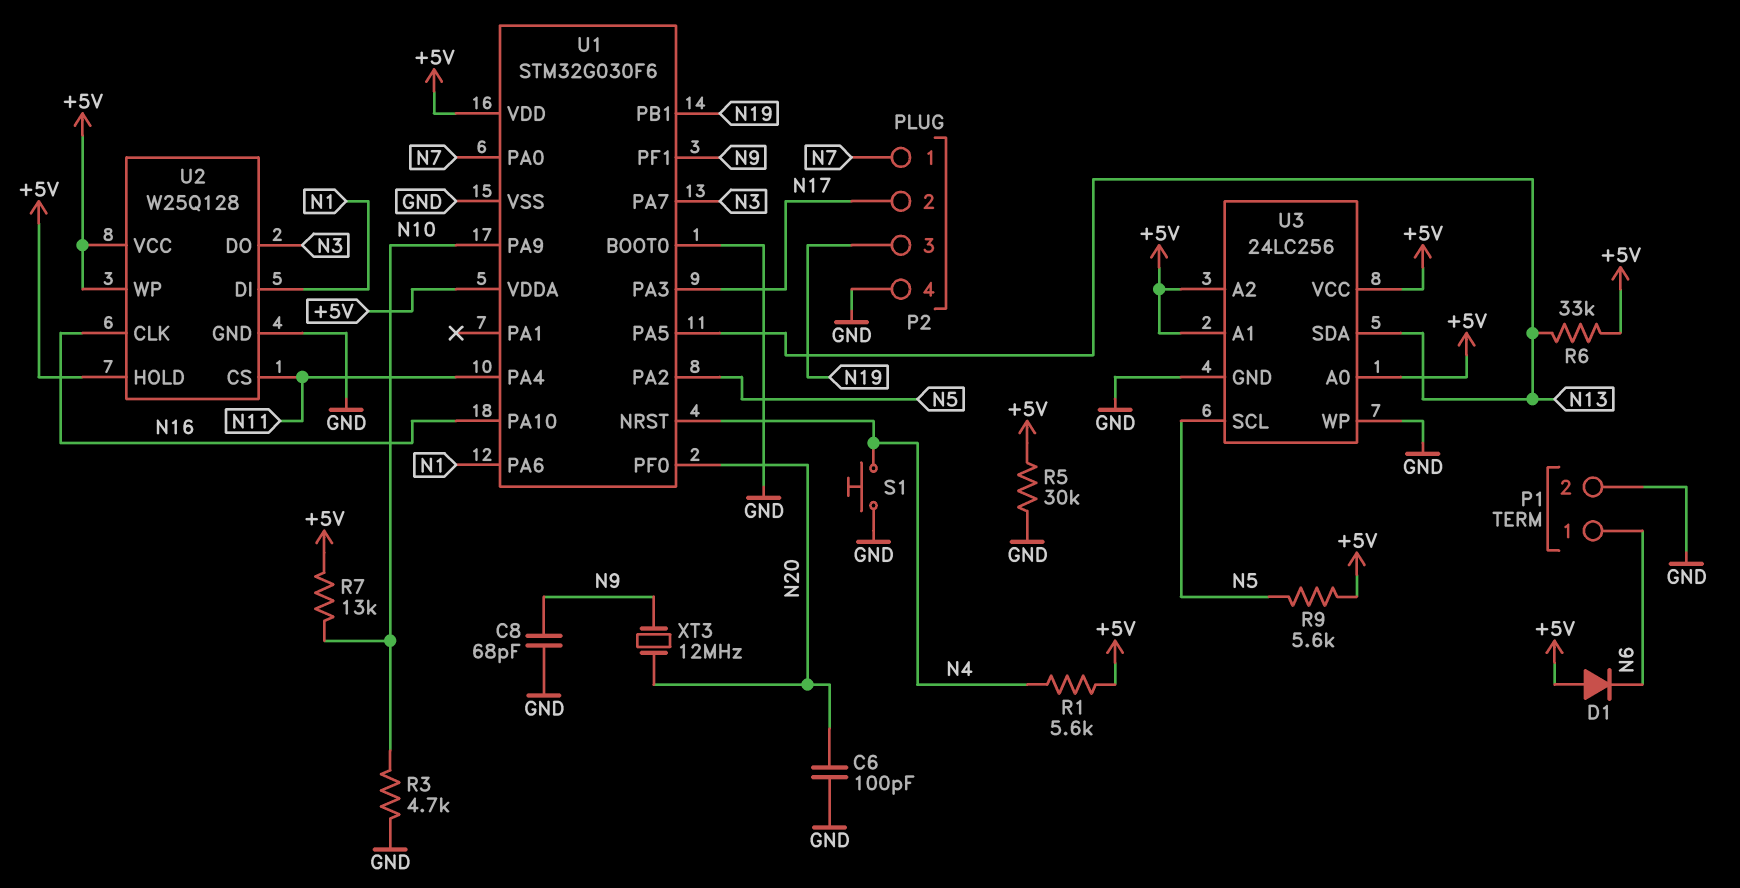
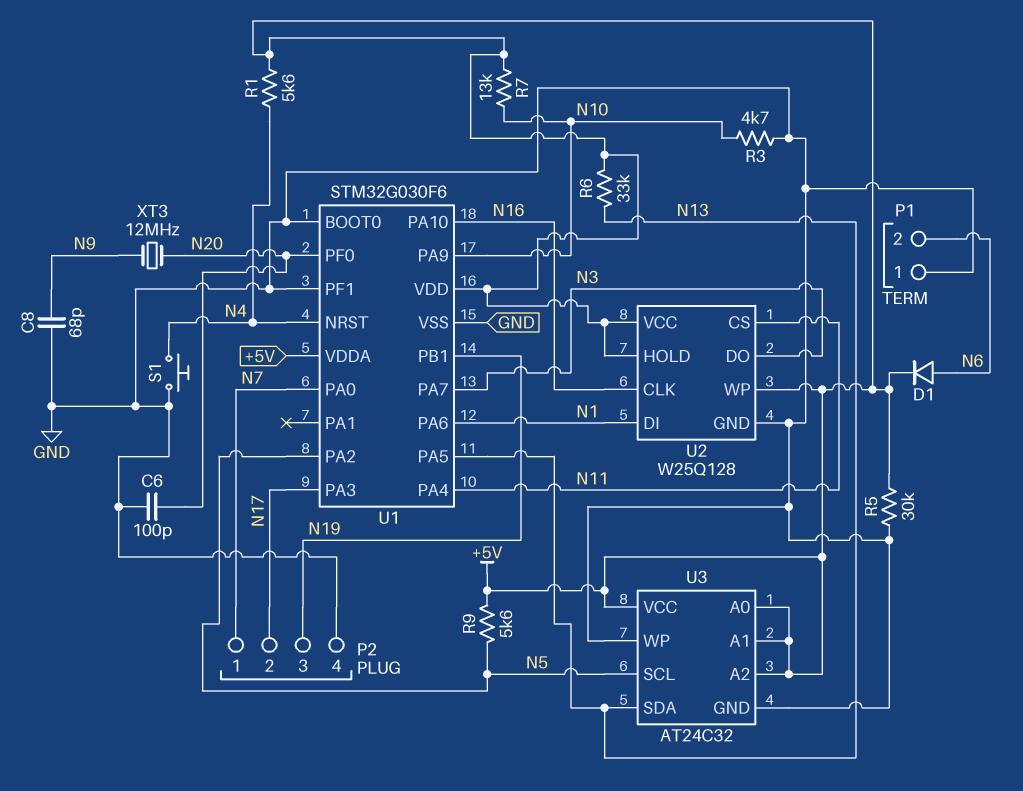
D1: diode (A +5V, K N6) -> diode (A N6, K +5V)
P1 pin 1: N6 -> GND
P1 pin 2: GND -> N6
U1 pin PF1: N9 -> GND
U3: 24LC256 -> AT24C32

